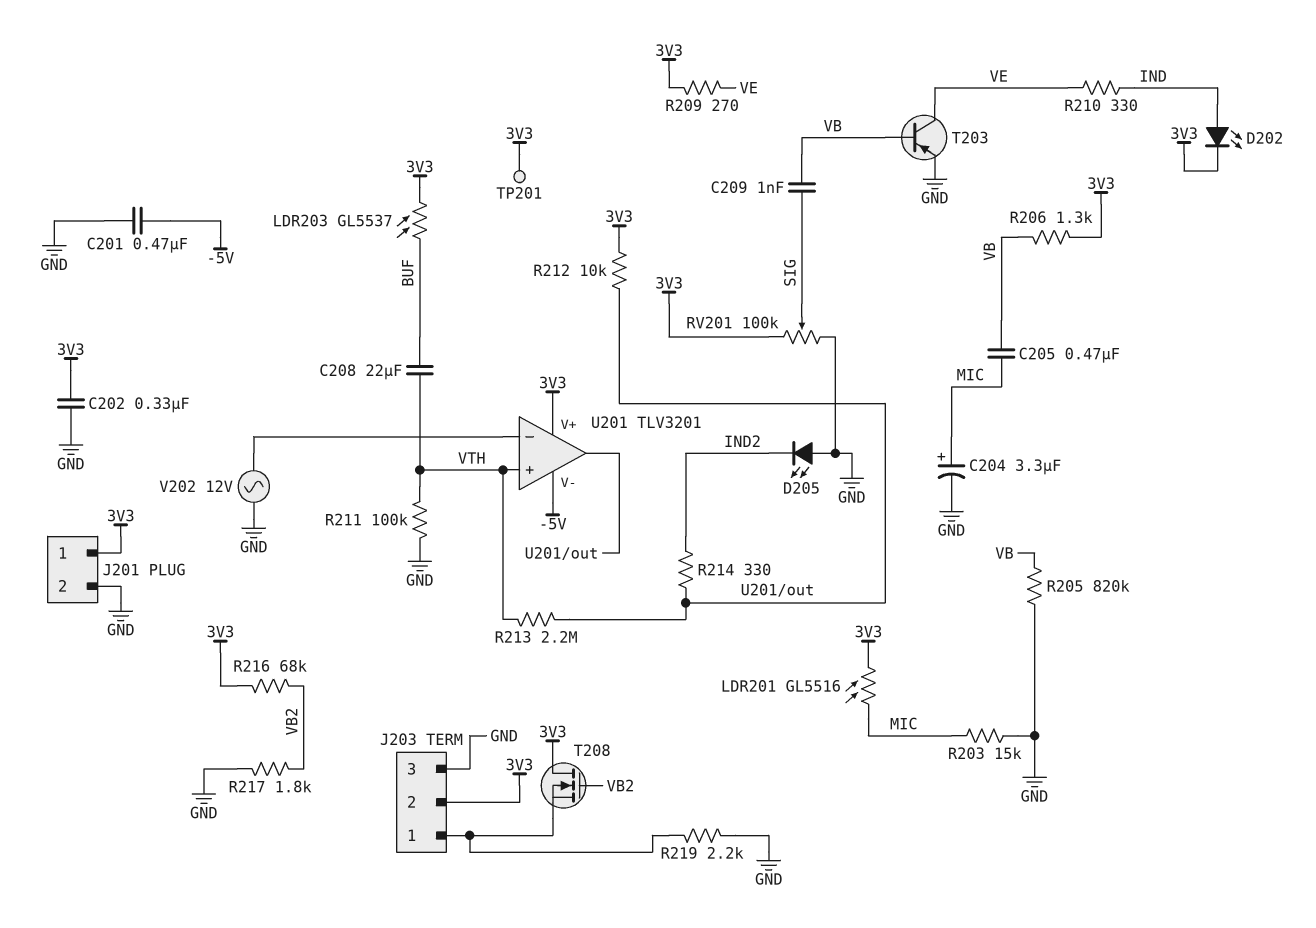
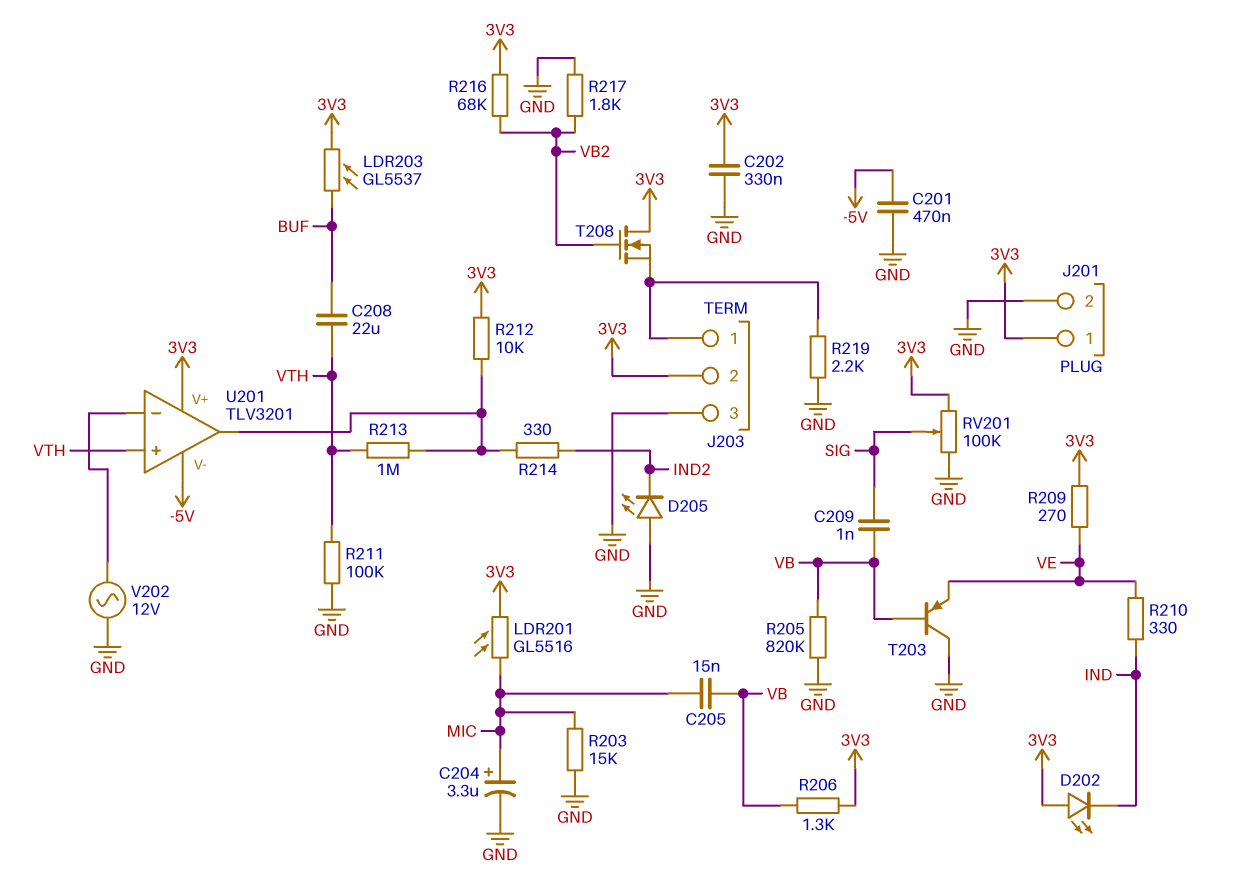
C205: 470nF (MIC, VB) -> 15nF (MIC, VB)
D202: LED (A IND, K 3V3) -> LED (A 3V3, K IND)
R213: 2.2M (U201/out, VTH) -> 1M (U201/out, VTH)
T203: PNP (B VB, C VE, E GND) -> PNP (B VB, C GND, E VE)
TP201: test point (3V3) -> none

